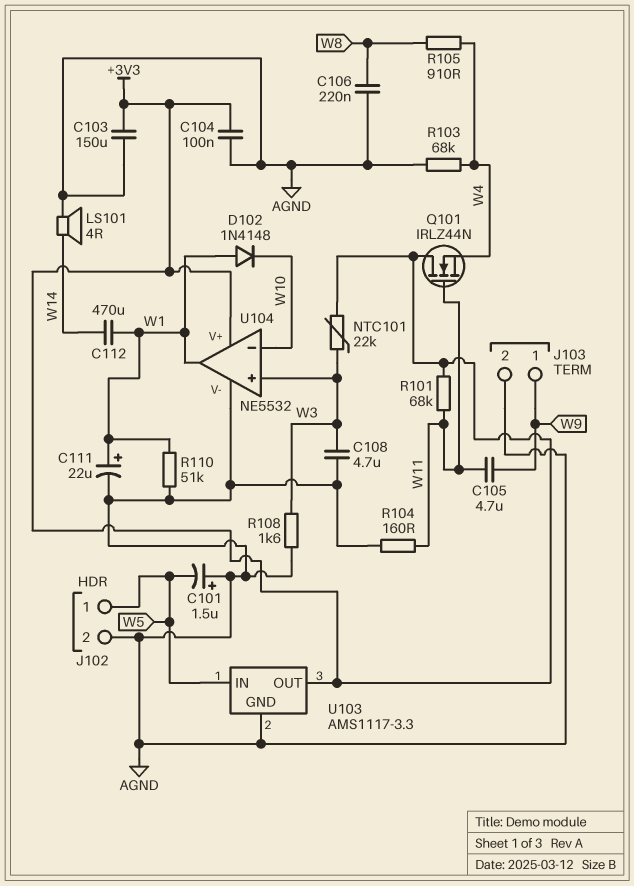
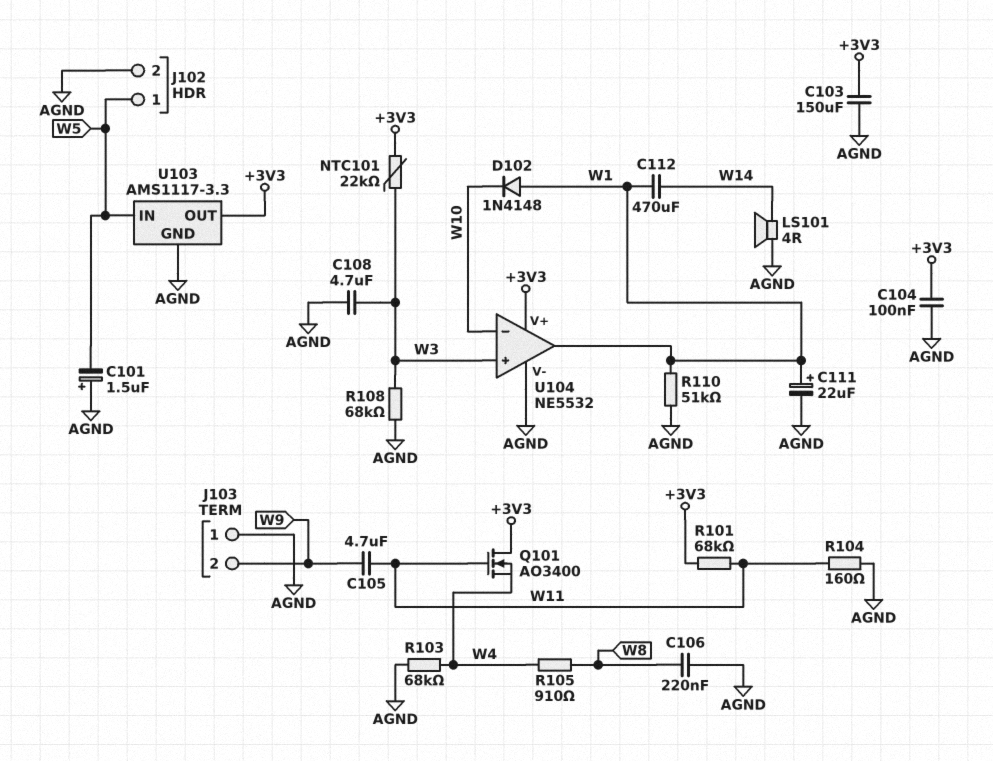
J103 pin 1: W9 -> AGND
J103 pin 2: AGND -> W9
Q101: NMOS IRLZ44N (G W11, D +3V3, S W4) -> NMOS AO3400 (G W11, D +3V3, S W4)
R108: 1.6k (AGND, W3) -> 68k (AGND, W3)

